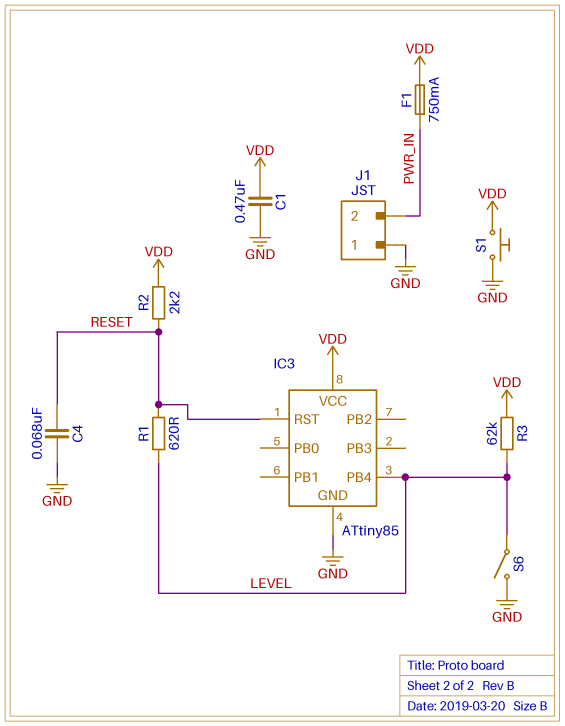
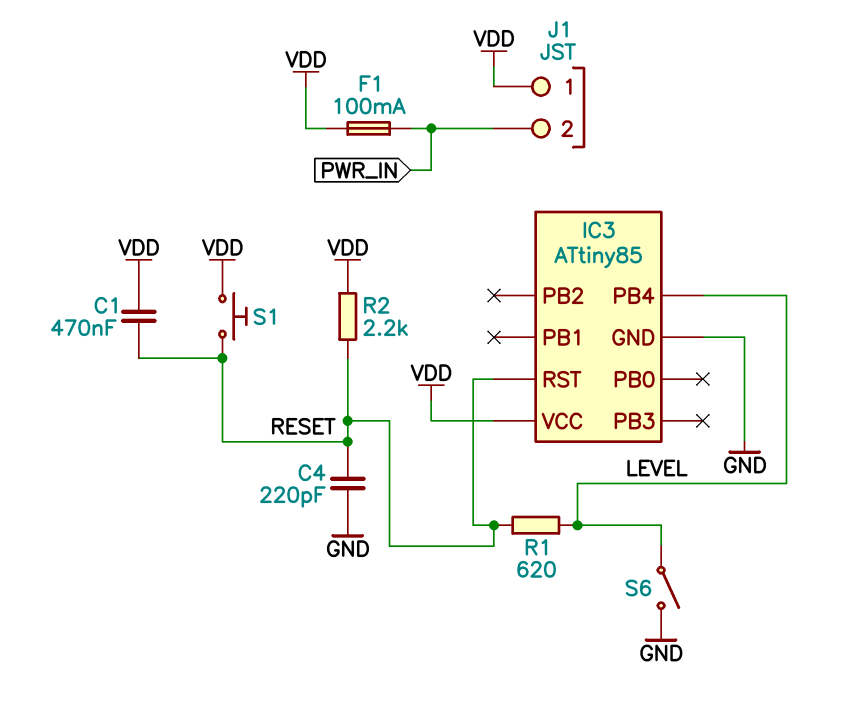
C1: 470nF (GND, VDD) -> 470nF (RESET, VDD)
C4: 68nF (GND, RESET) -> 220pF (GND, RESET)
F1: 750mA (PWR_IN, VDD) -> 100mA (PWR_IN, VDD)
J1 pin 1: GND -> VDD
R3: 62k (LEVEL, VDD) -> none
S1: button (GND, VDD) -> button (RESET, VDD)

